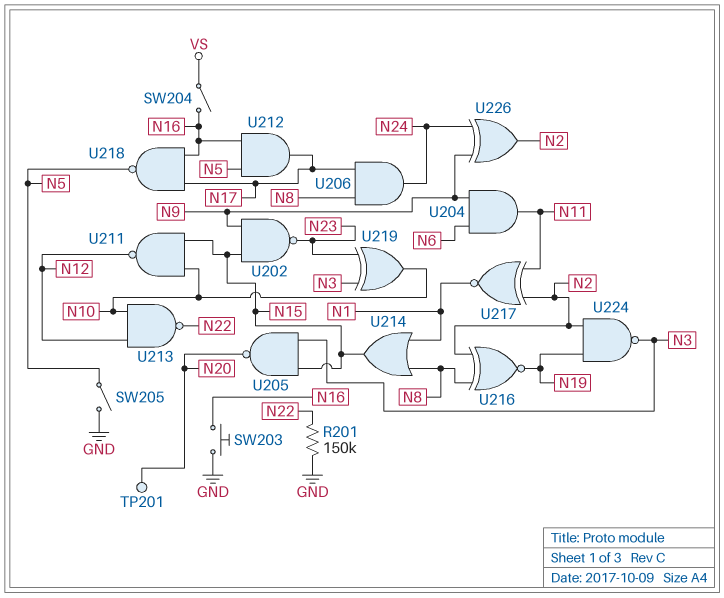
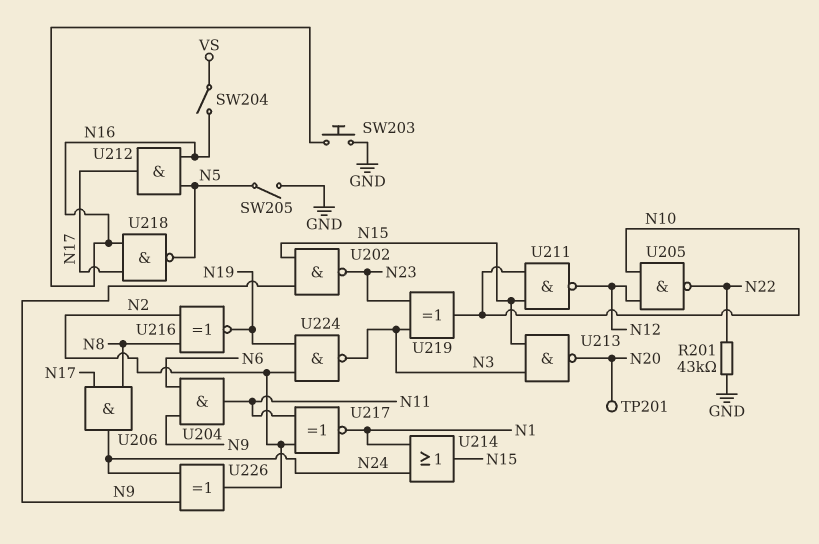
R201: 150k (GND, N22) -> 43k (GND, N22)
U205: NAND (in N3, in N15, out N20) -> NAND (in N10, in N12, out N22)
U213: NAND (in N10, in N12, out N22) -> NAND (in N3, in N15, out N20)
U214: OR (in N1, in N8, out N15) -> OR (in N1, in N24, out N15)

